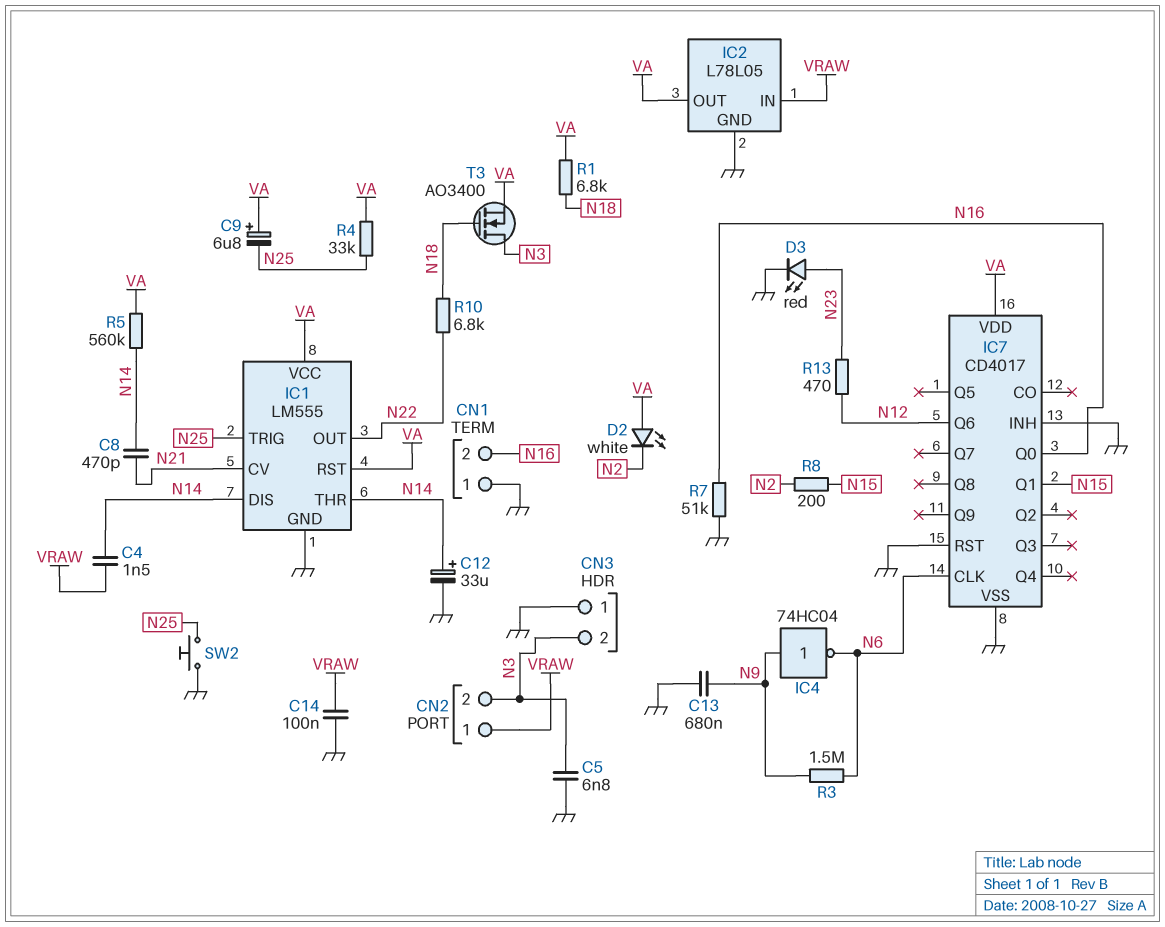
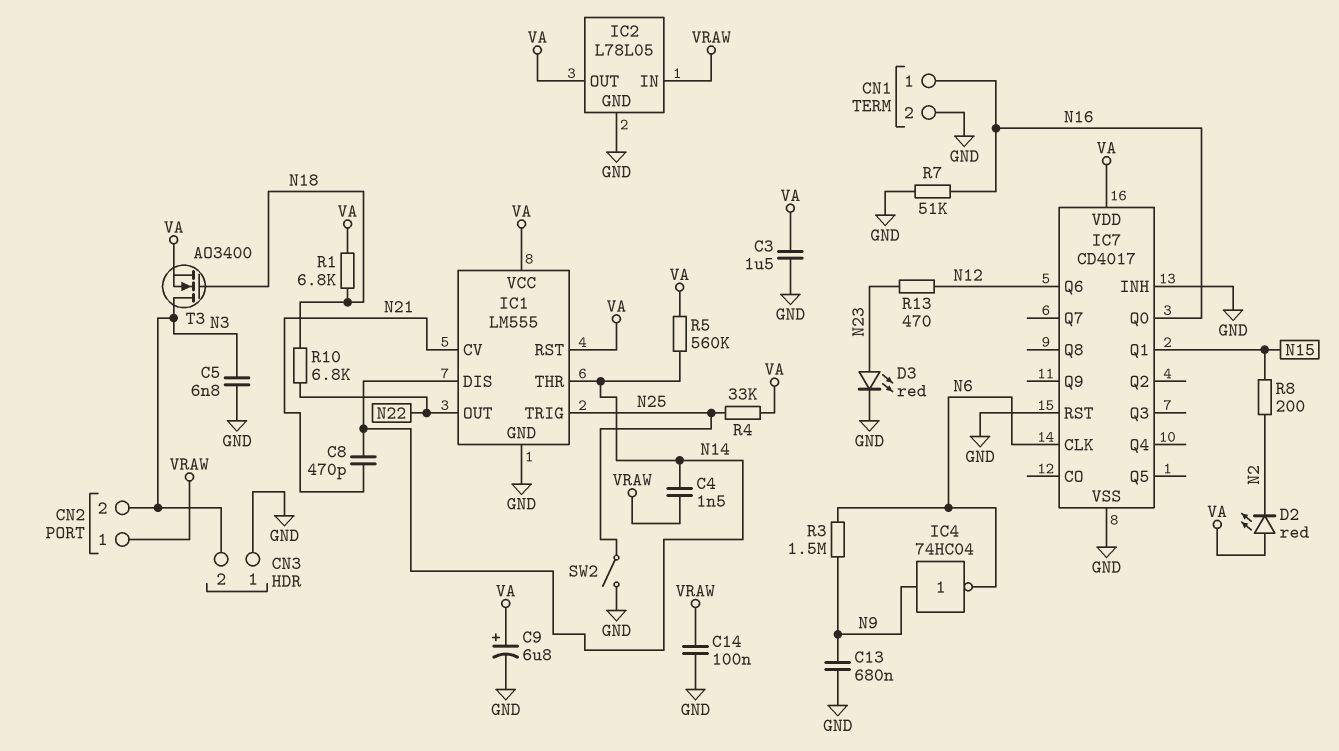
C3: none -> 1.5uF (GND, VA)
C9: 6.8uF (plus VA, minus N25) -> 6.8uF (plus VA, minus GND)
C12: 33uF (plus N14, minus GND) -> none
CN1 pin 1: GND -> N16
CN1 pin 2: N16 -> GND
D2: LED white (A VA, K N2) -> LED red (A VA, K N2)
SW2: button (GND, N25) -> switch (GND, N25)

